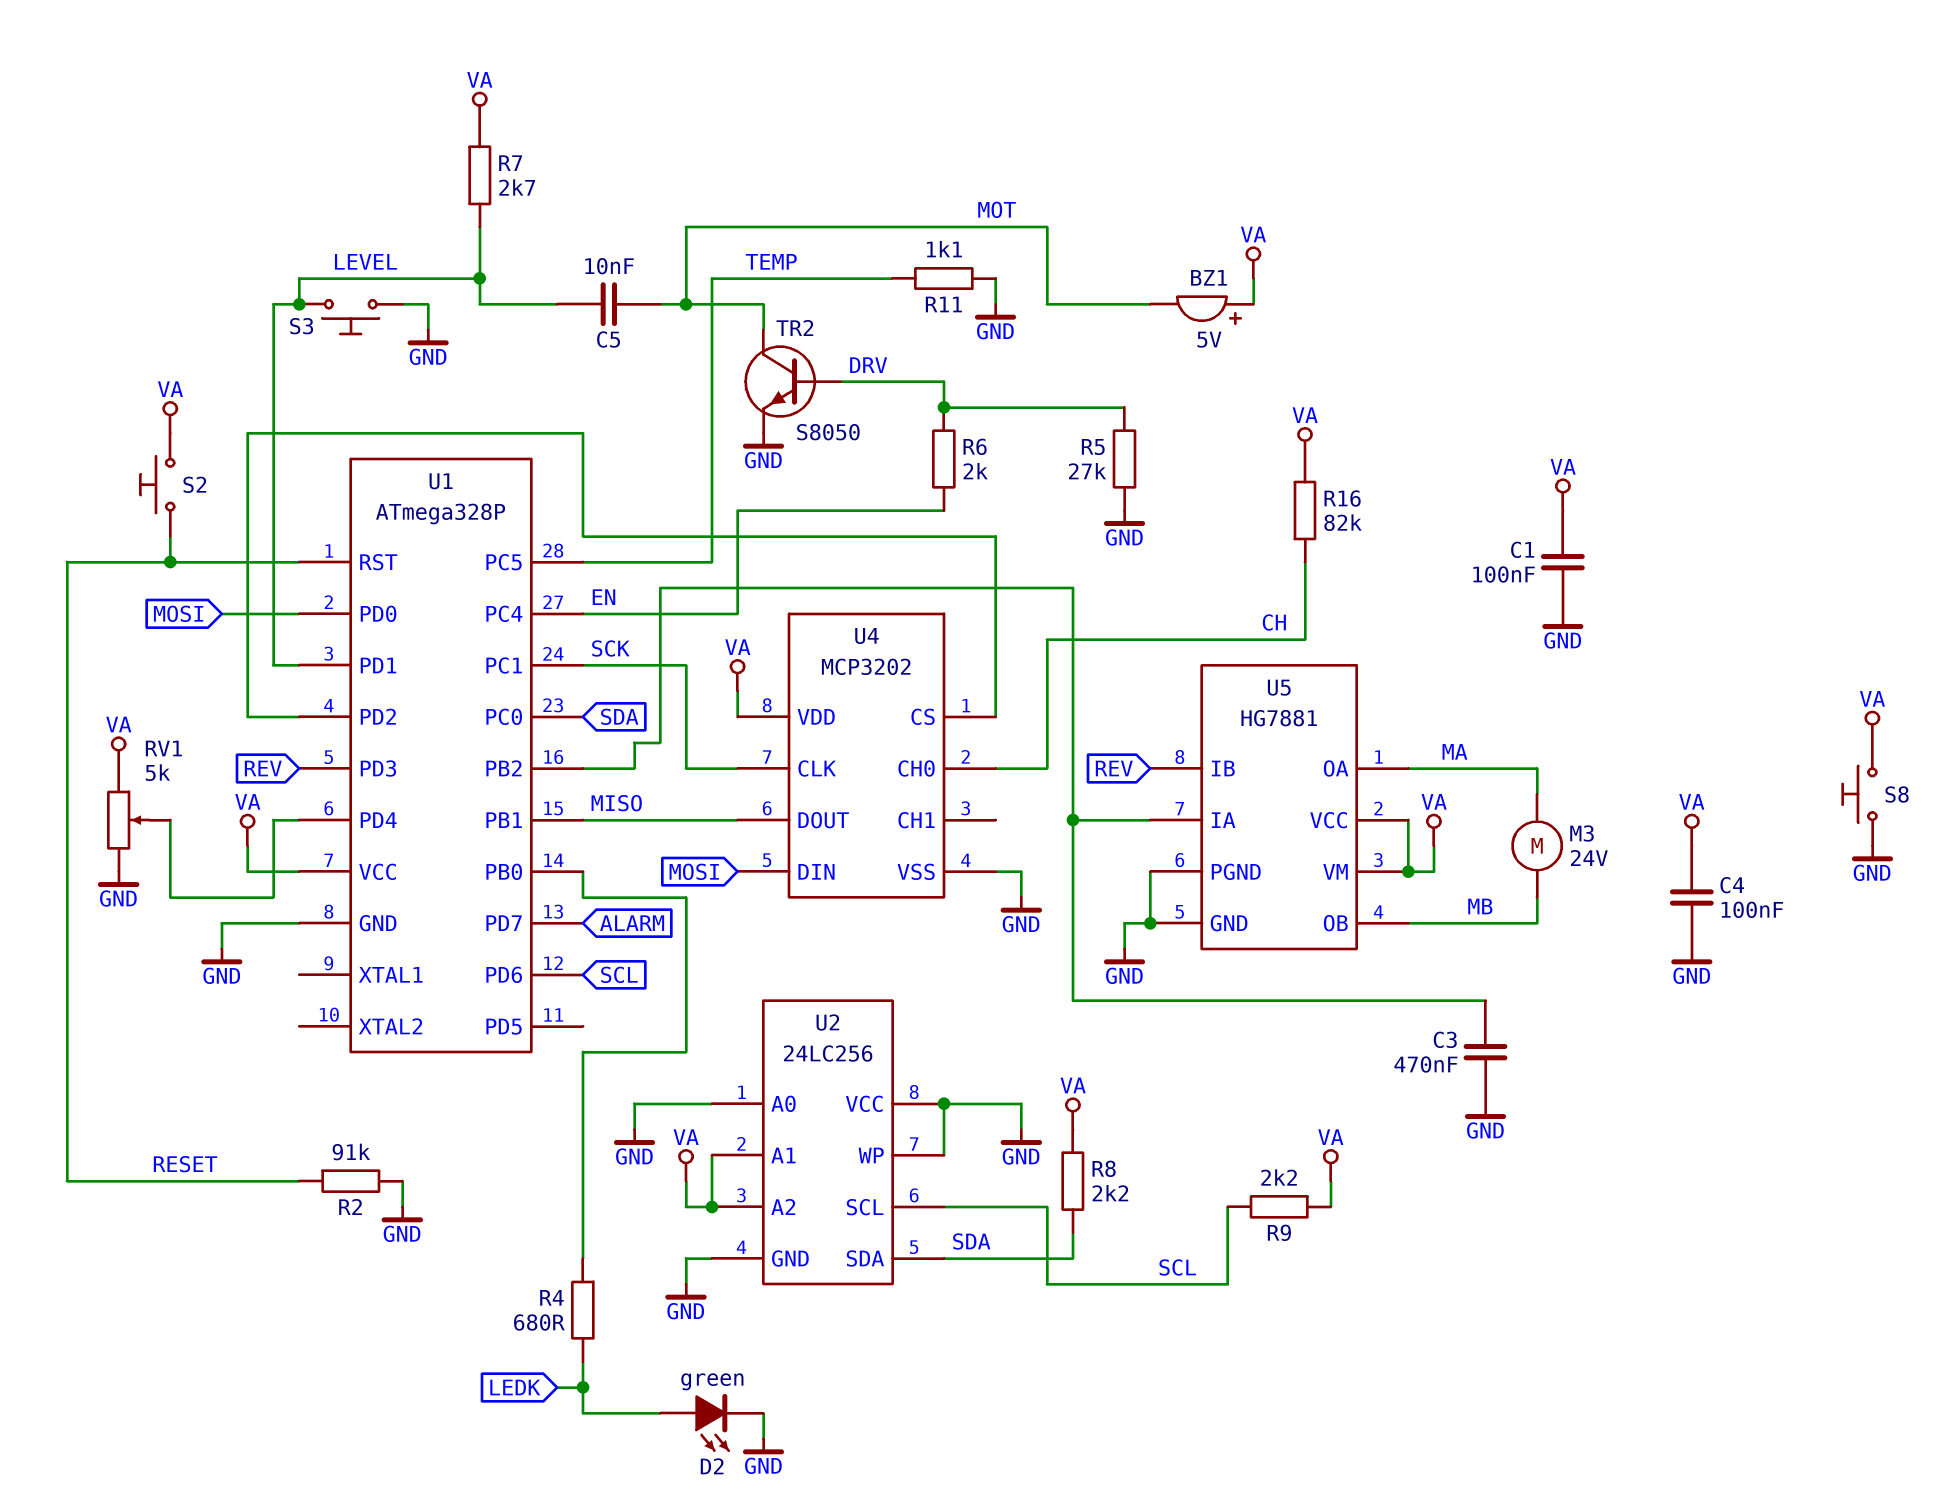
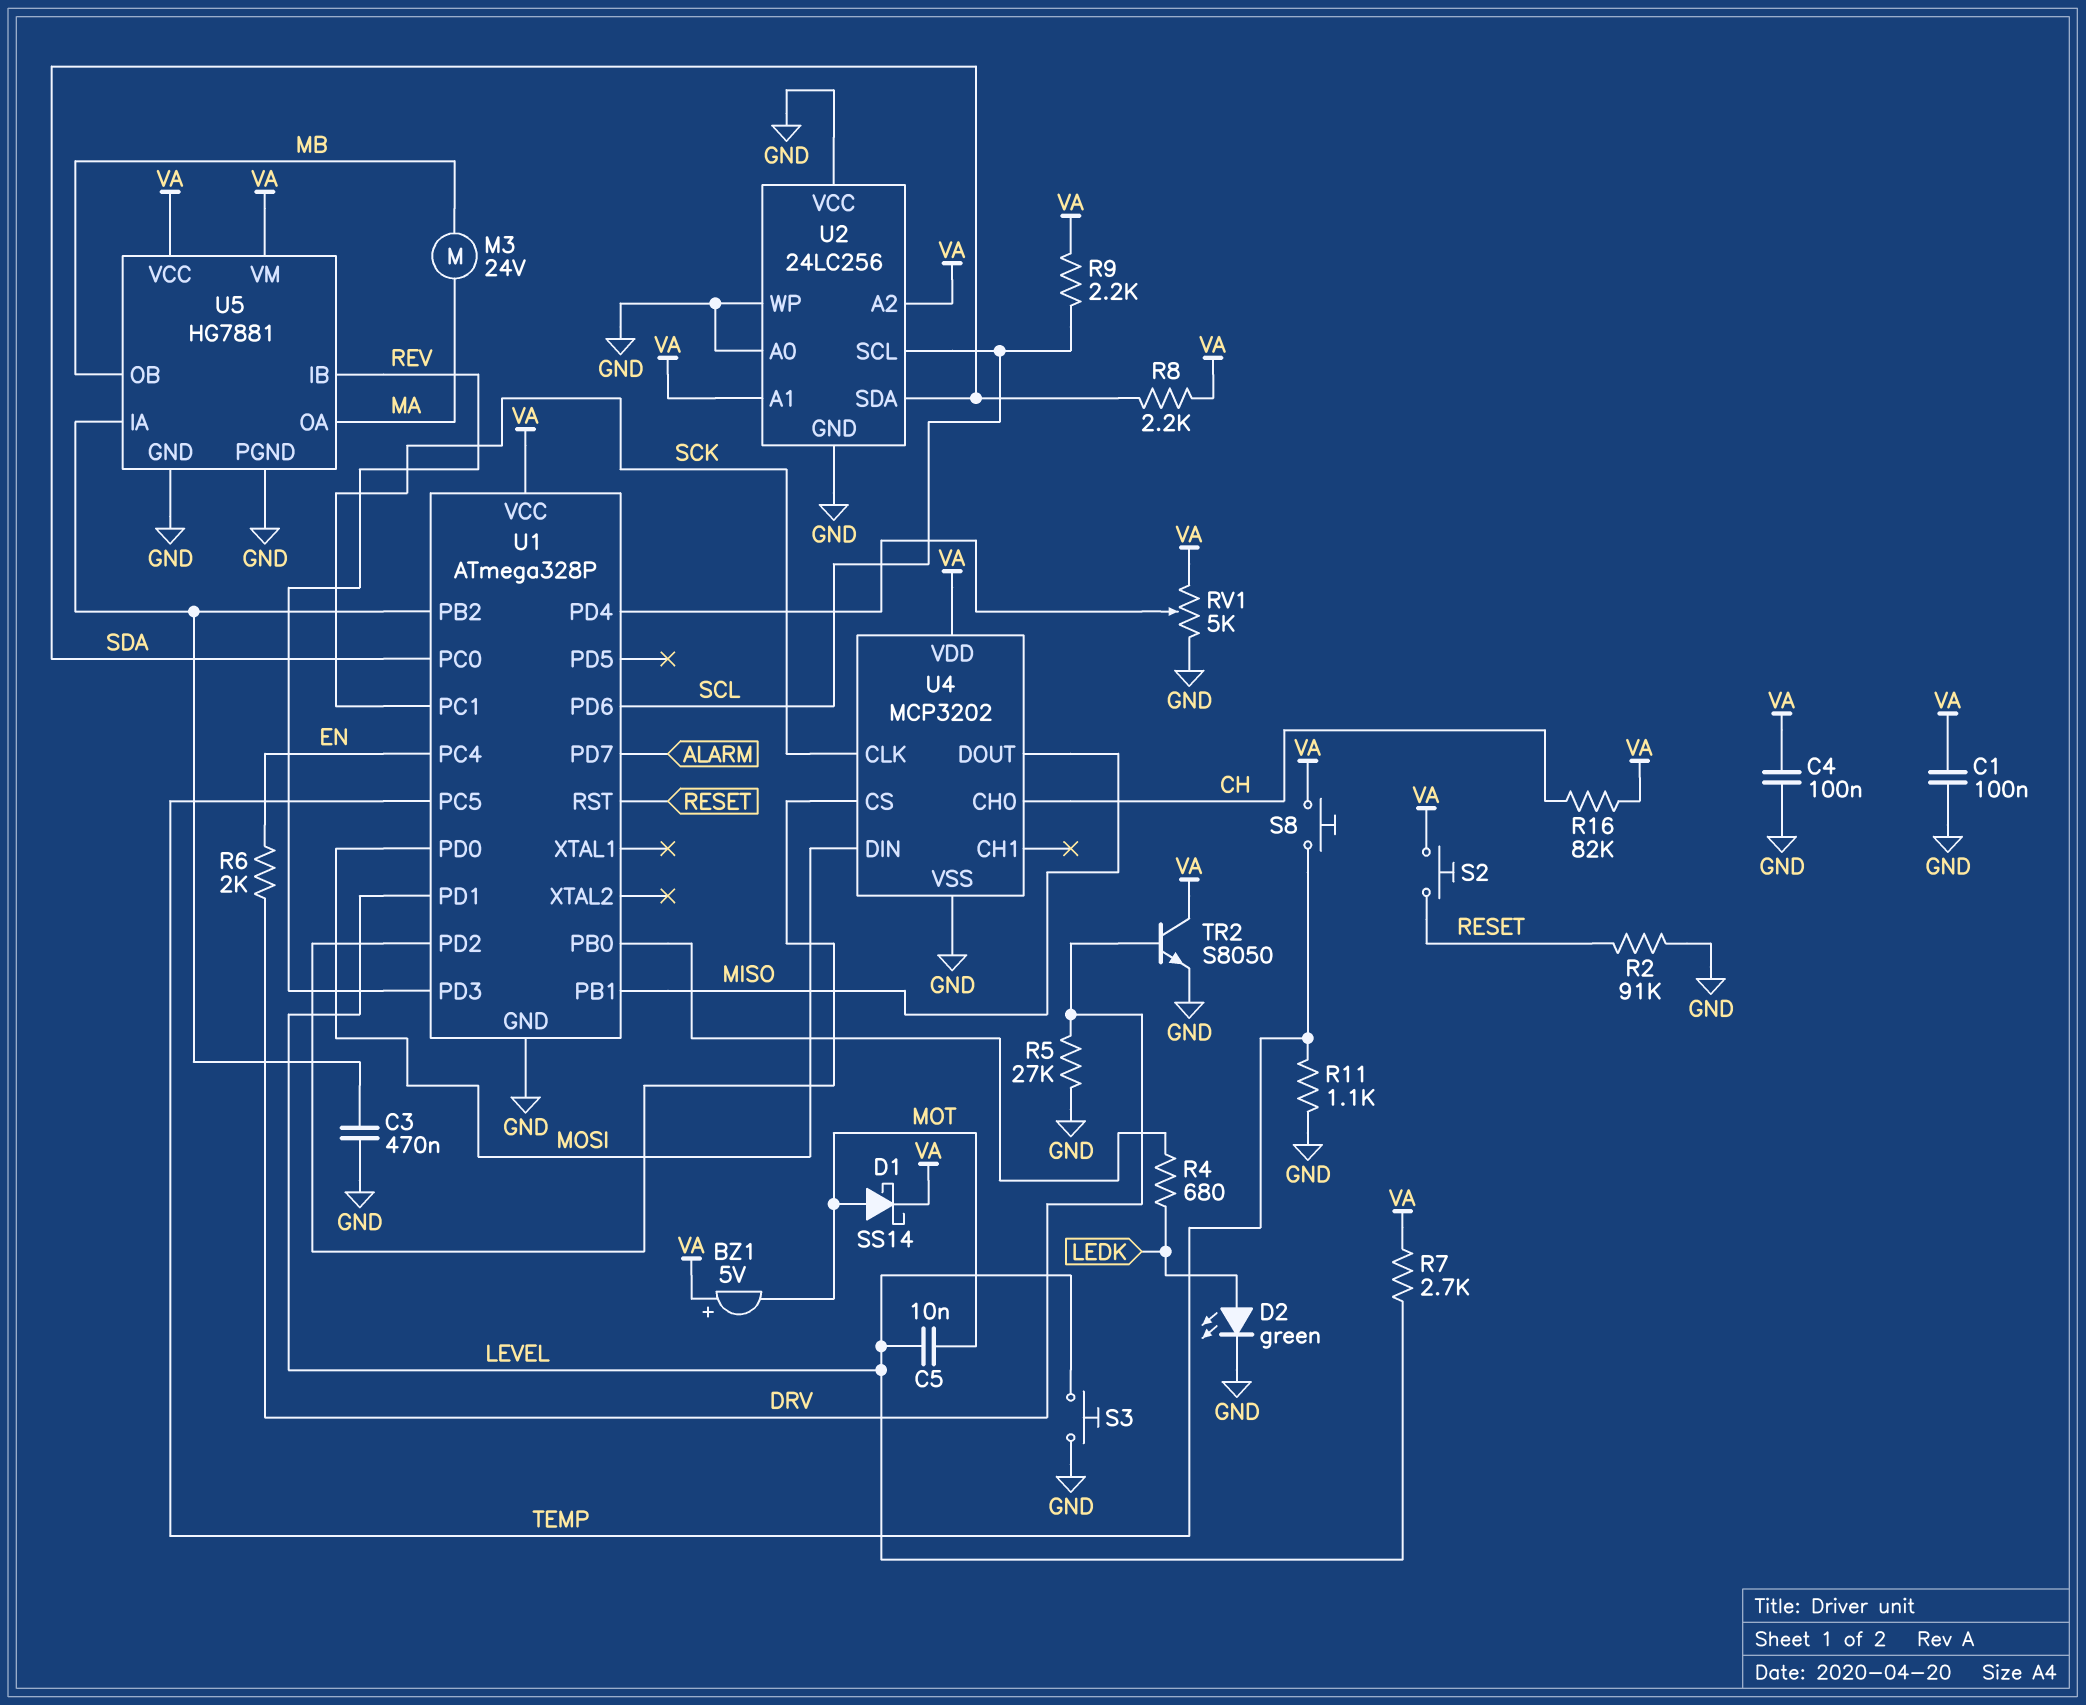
D1: none -> schottky SS14 (A MOT, K VA)
S8: button (GND, VA) -> button (TEMP, VA)
TR2: NPN S8050 (B DRV, C MOT, E GND) -> NPN S8050 (B DRV, C VA, E GND)

